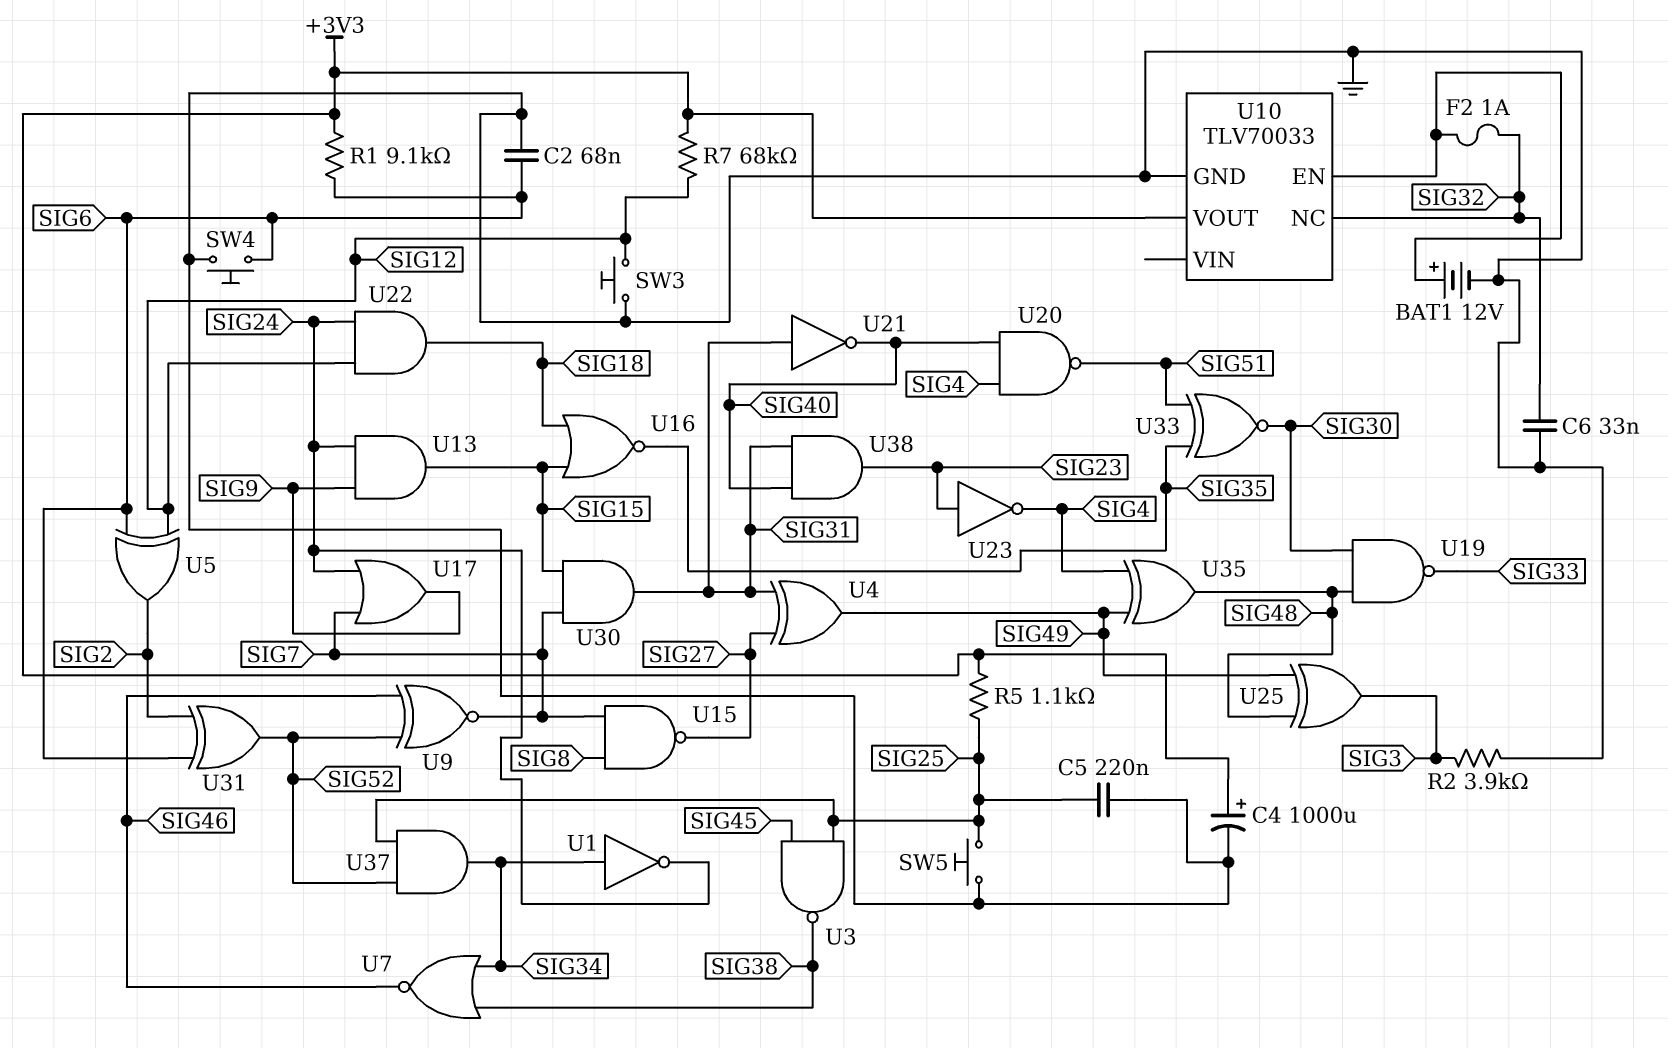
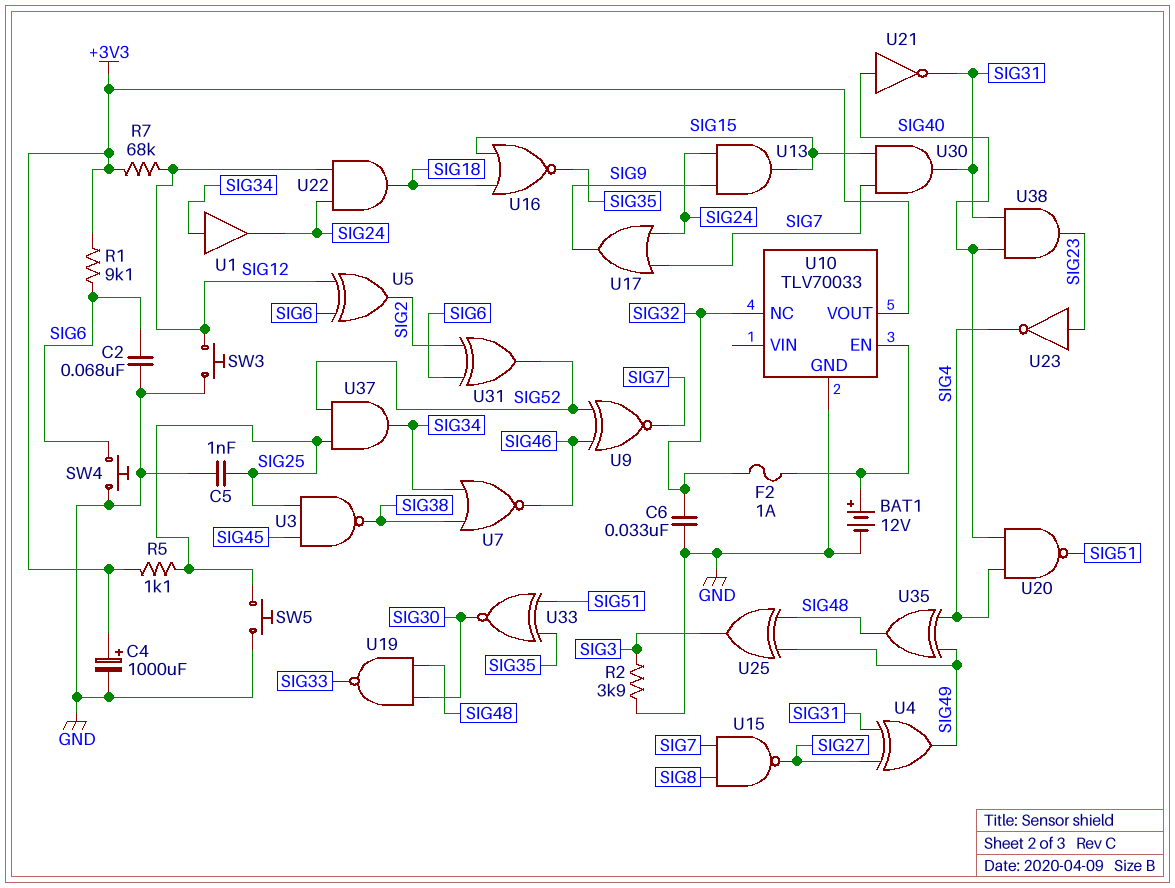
C5: 220nF (GND, SIG25) -> 1nF (GND, SIG25)
U1: NOT (in SIG34, out SIG24) -> buffer (in SIG34, out SIG24)
U21: NOT (in SIG31, out SIG40) -> NOT (in SIG40, out SIG31)

